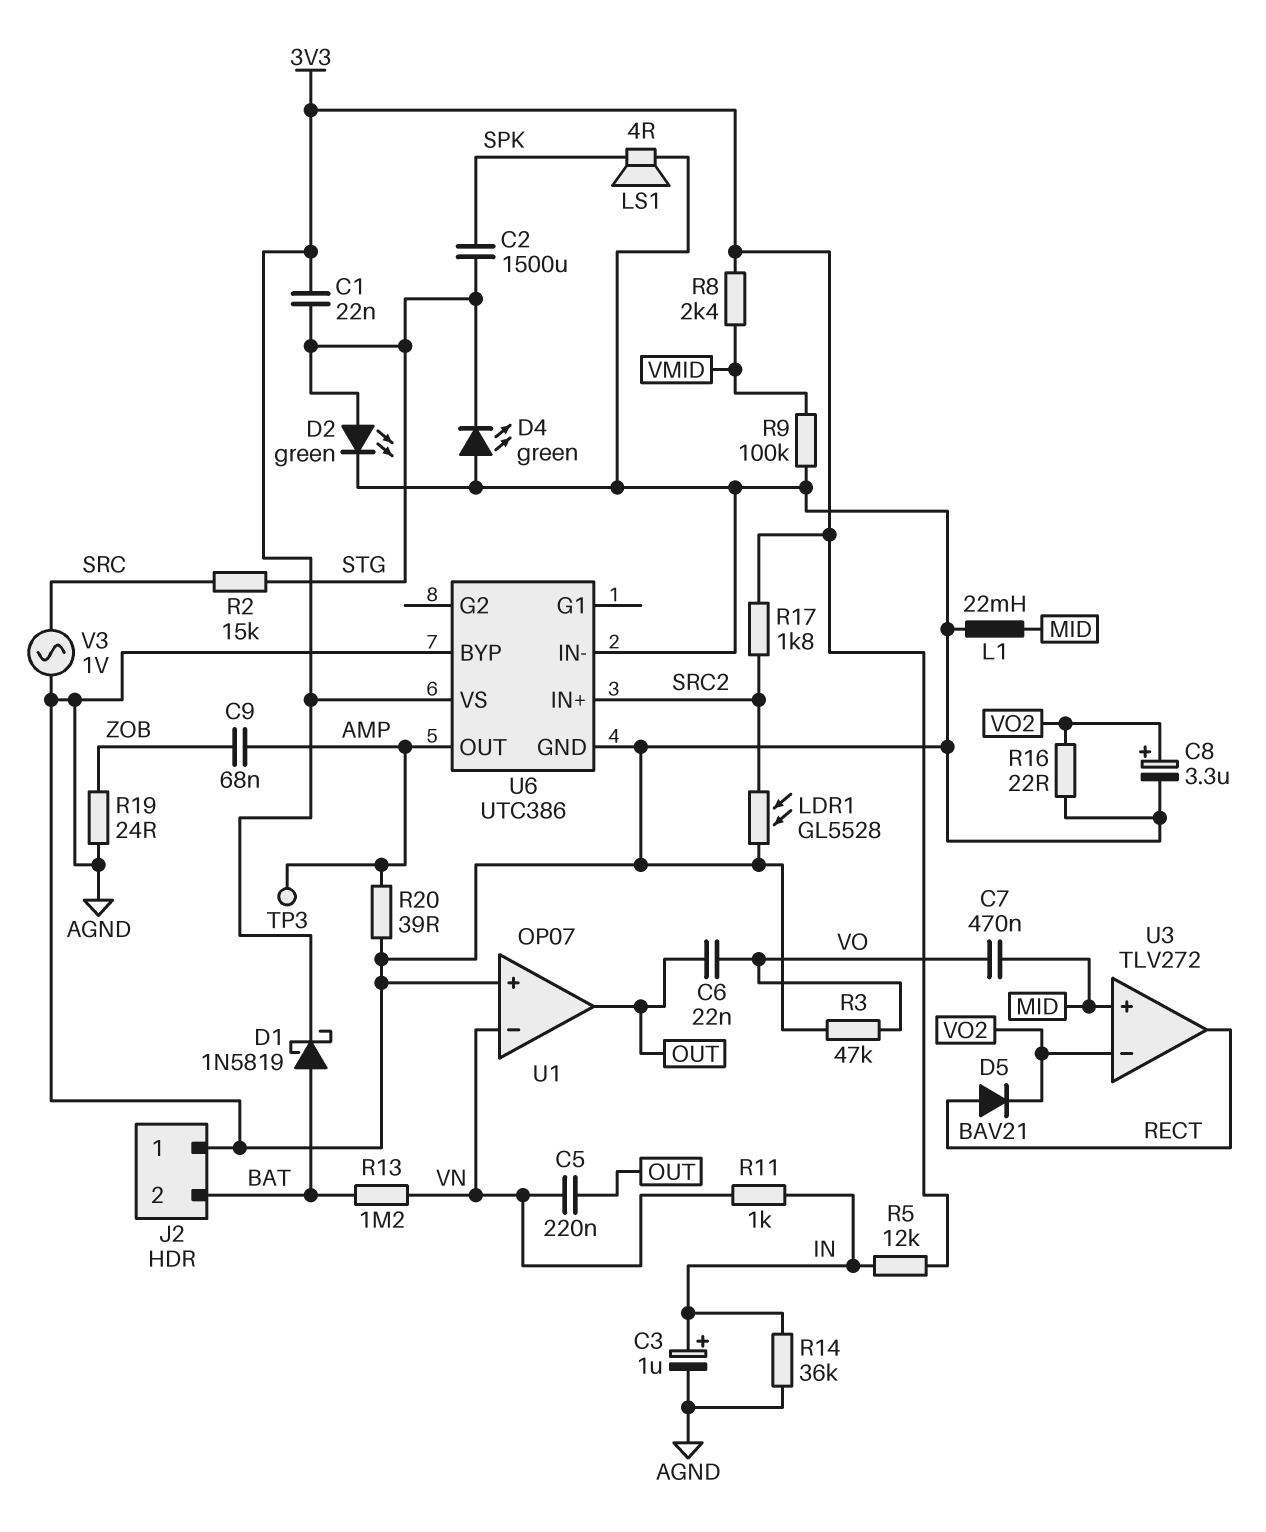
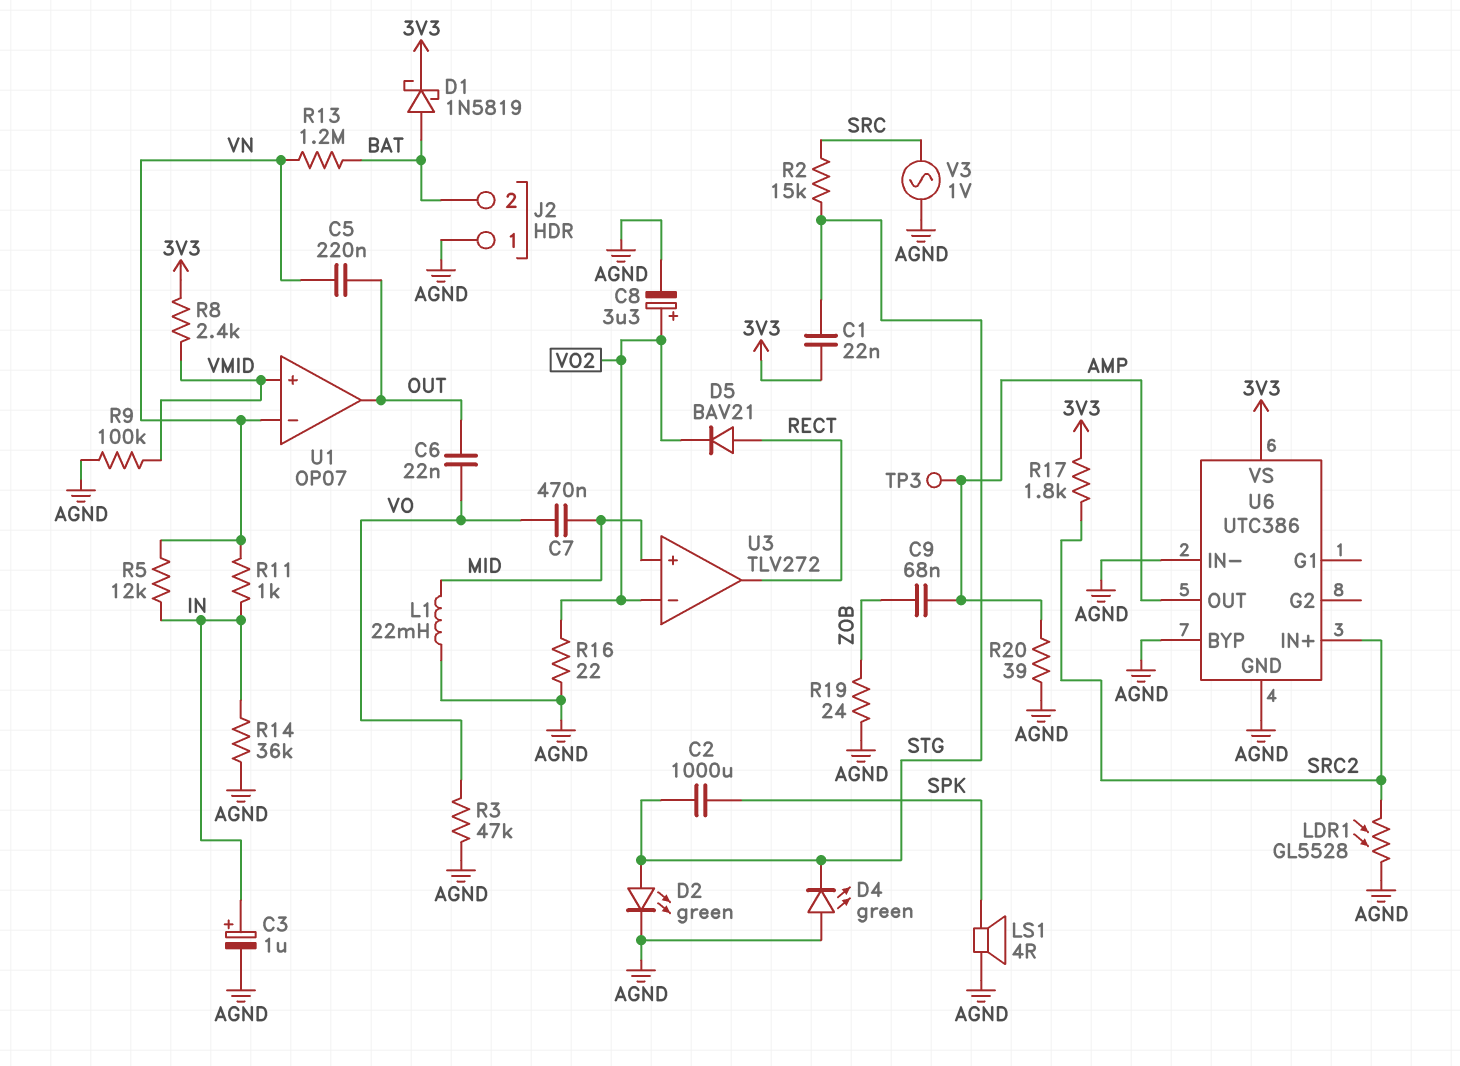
C2: 1500uF (SPK, STG) -> 1000uF (SPK, STG)
R5: 12k (3V3, IN) -> 12k (IN, VN)
U1 pin in+: AGND -> VMID

